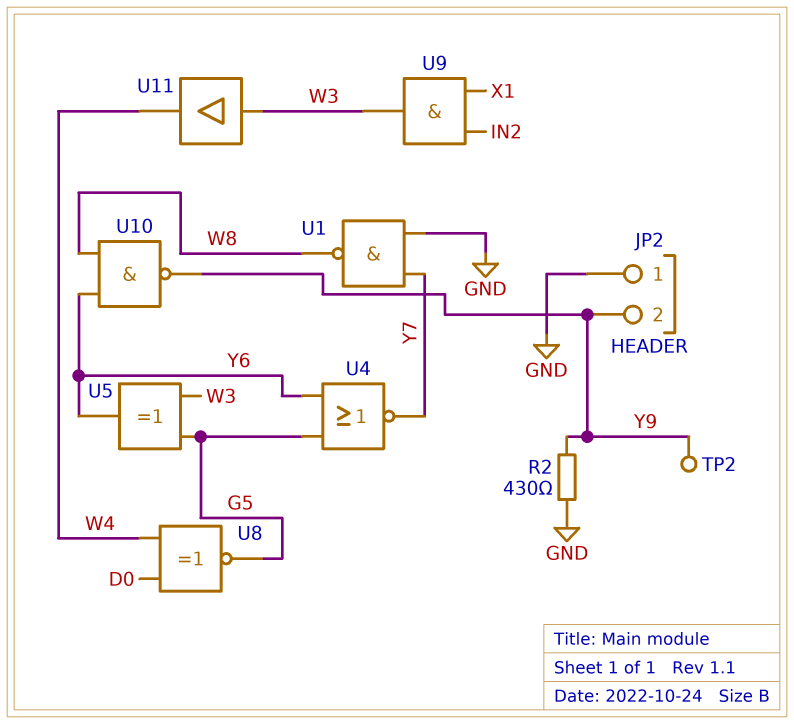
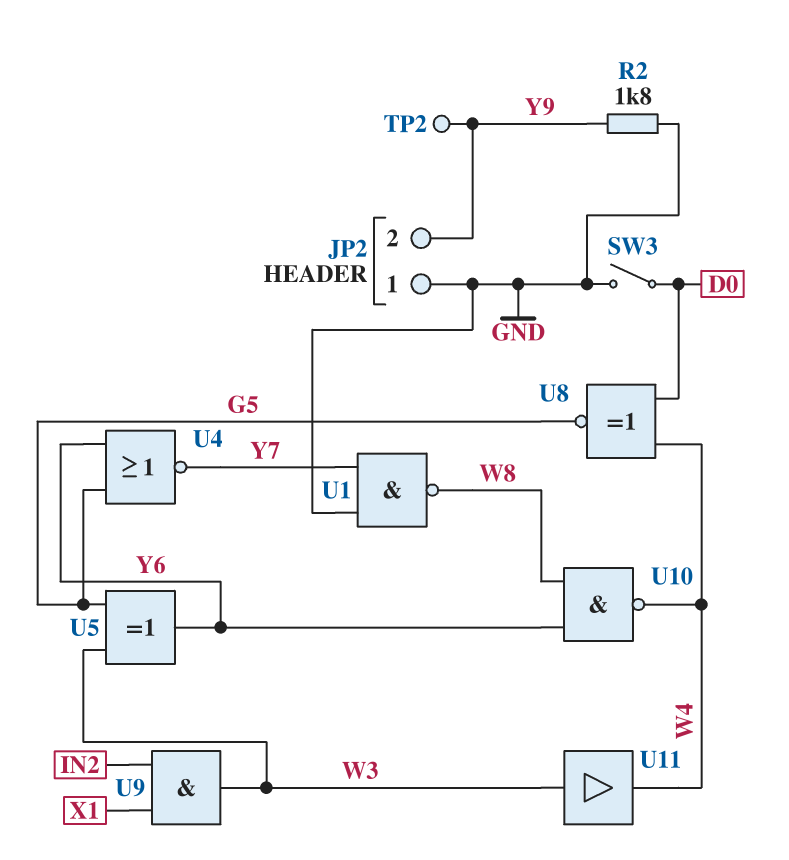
R2: 430 (GND, Y9) -> 1.8k (GND, Y9)
SW3: none -> switch (D0, GND)
U10: NAND (in W8, in Y6, out Y9) -> NAND (in W8, in Y6, out W4)

